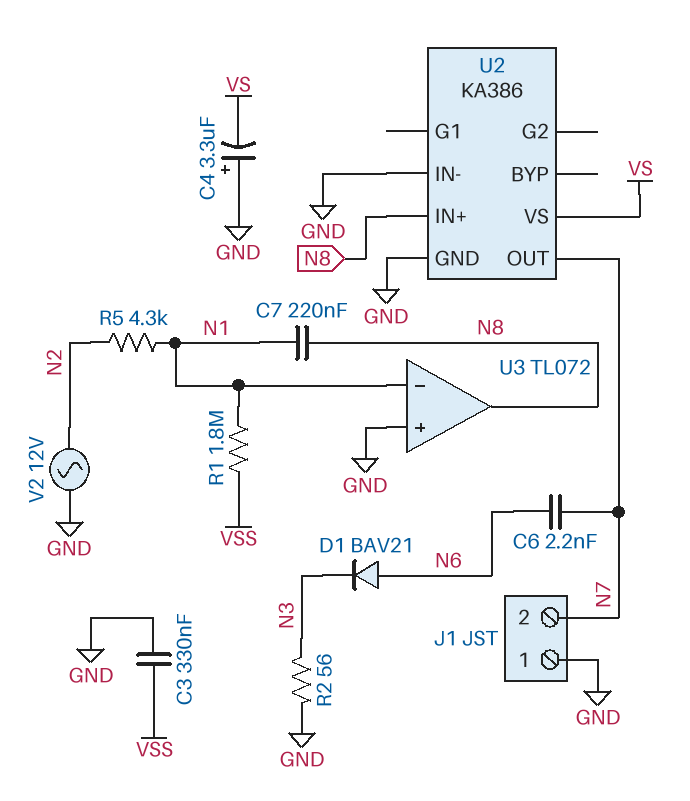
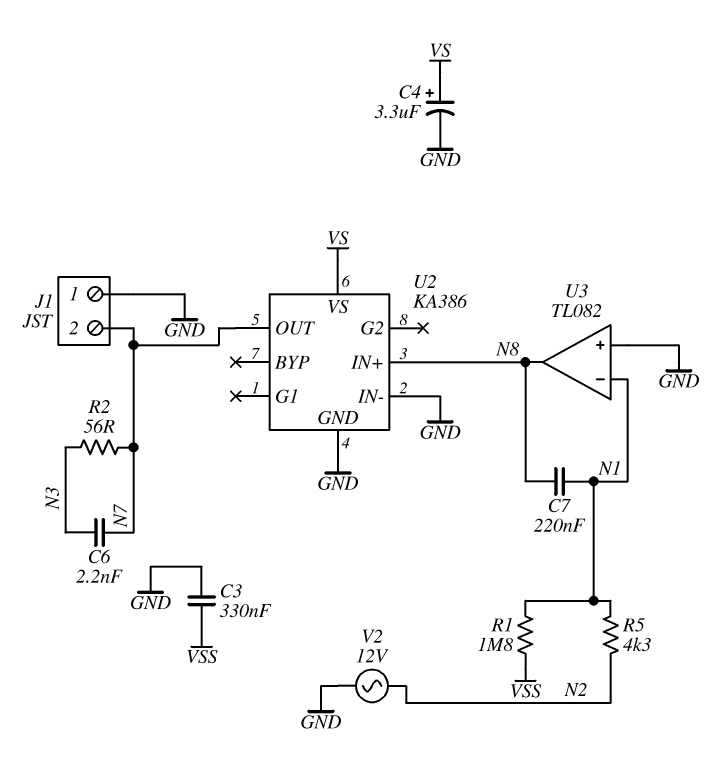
C4: 3.3uF (plus GND, minus VS) -> 3.3uF (plus VS, minus GND)
C6: 2.2nF (N6, N7) -> 2.2nF (N3, N7)
D1: diode BAV21 (A N6, K N3) -> none
R2: 56 (GND, N3) -> 56 (N3, N7)
U3: TL072 -> TL082

